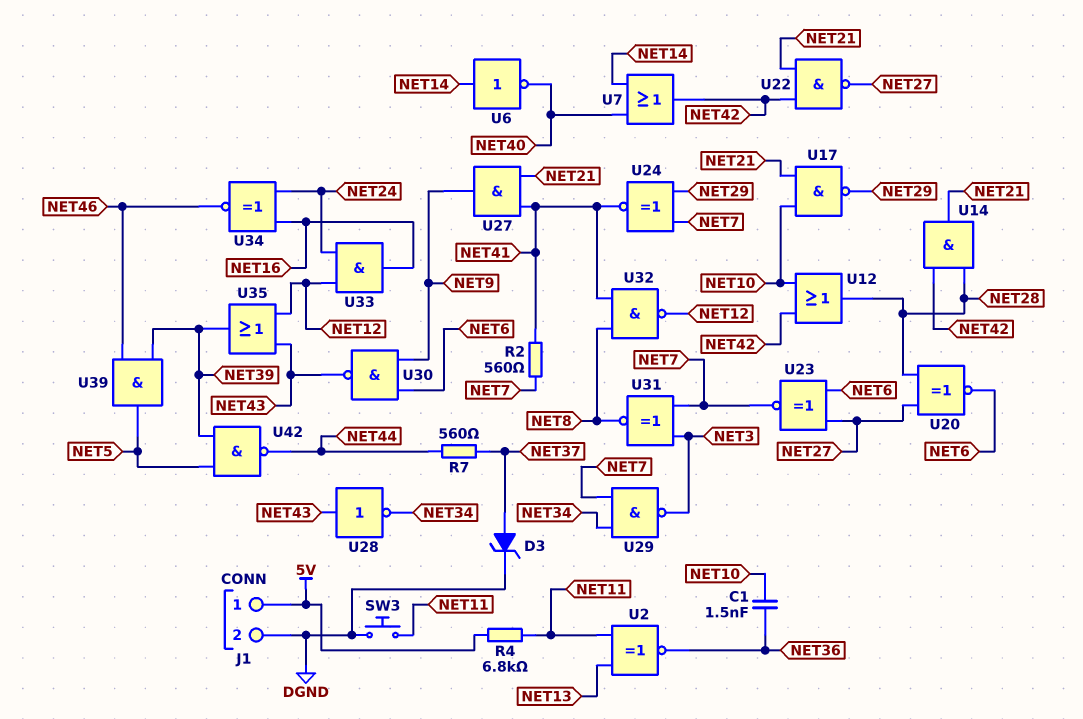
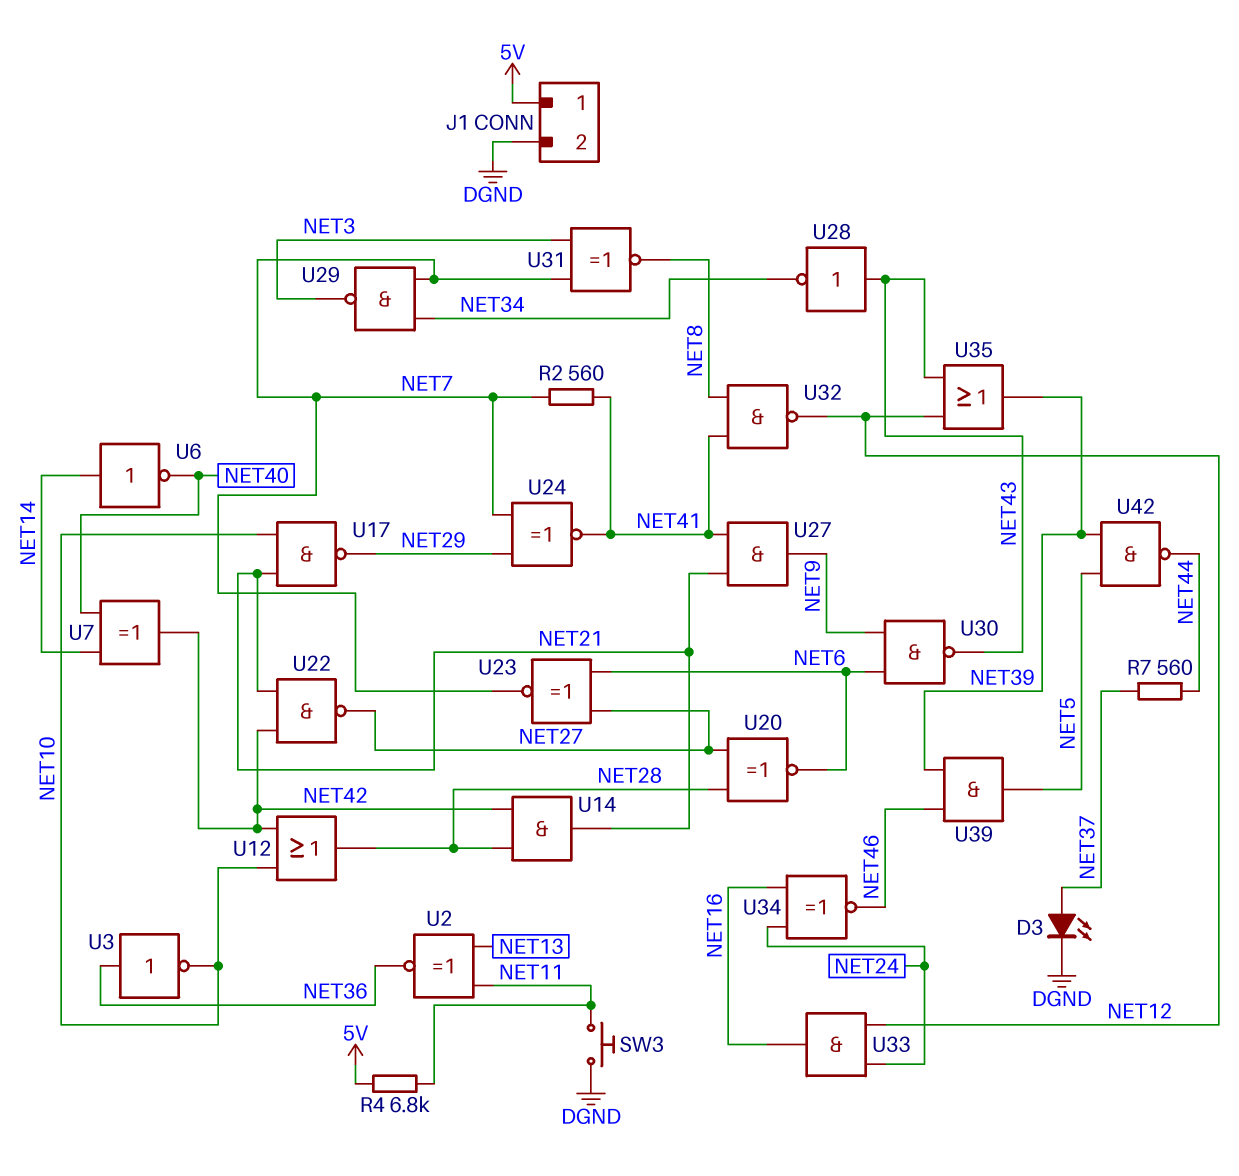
C1: 1.5nF (NET10, NET36) -> none
D3: zener (A NET37, K DGND) -> LED (A NET37, K DGND)
U3: none -> NOT (in NET36, out NET10)
U7: OR (in NET14, in NET40, out NET42) -> XOR (in NET14, in NET40, out NET42)

